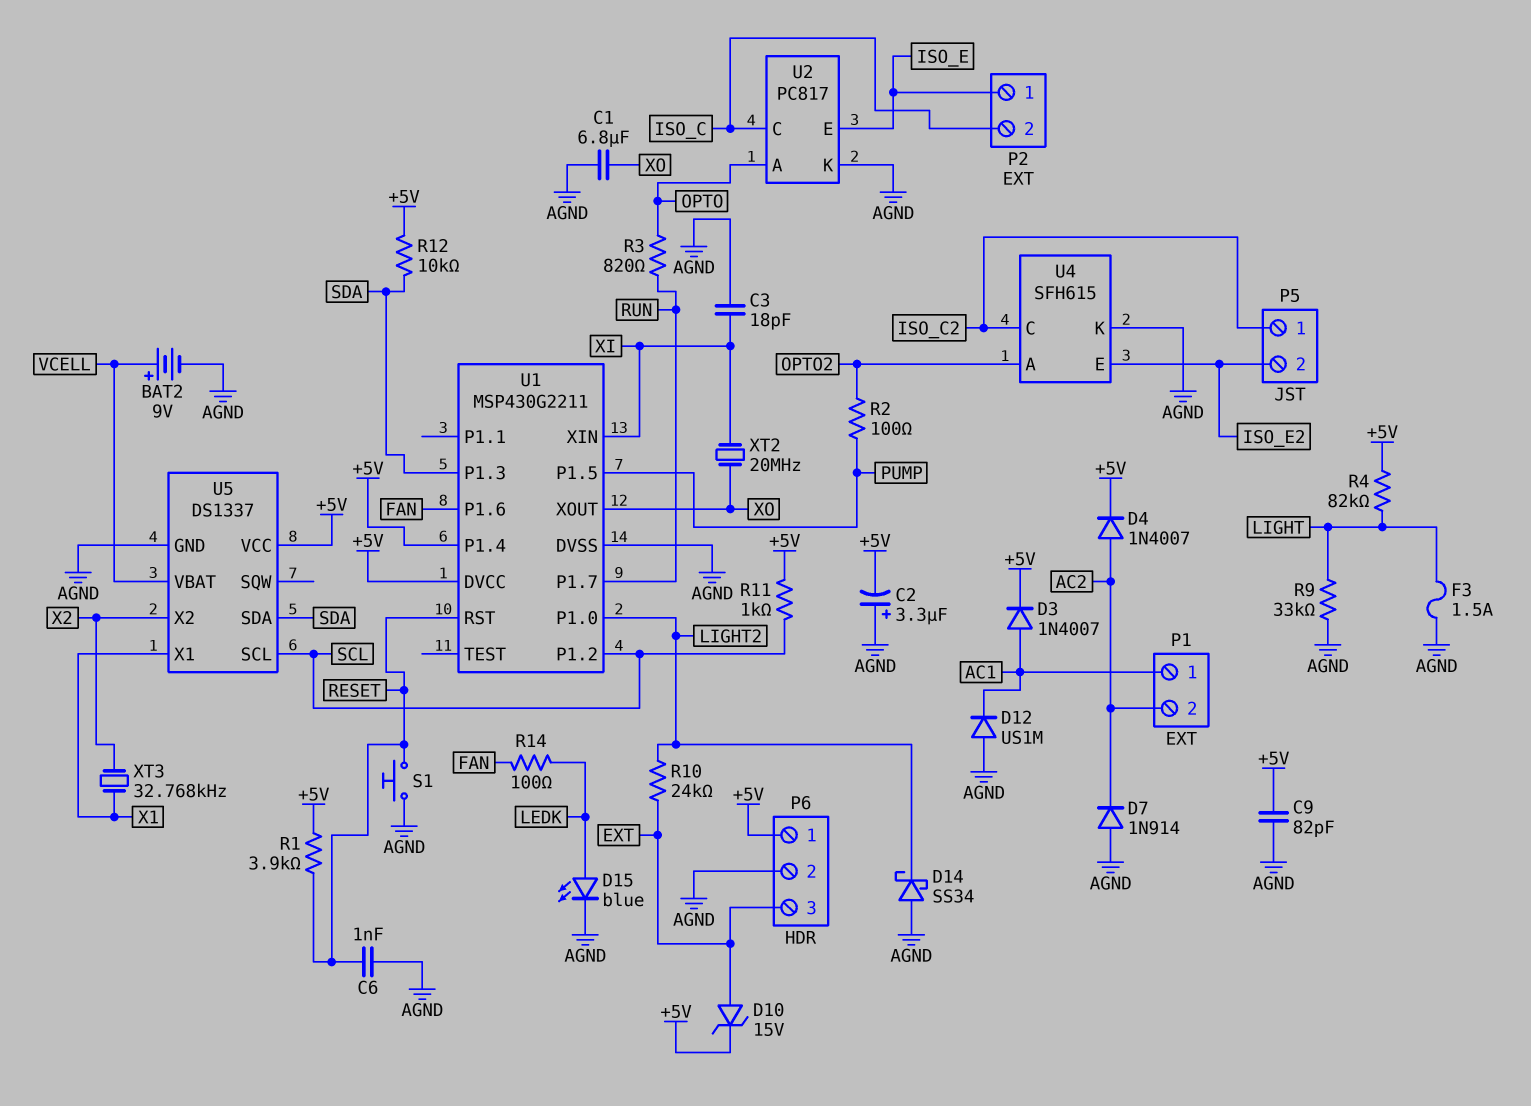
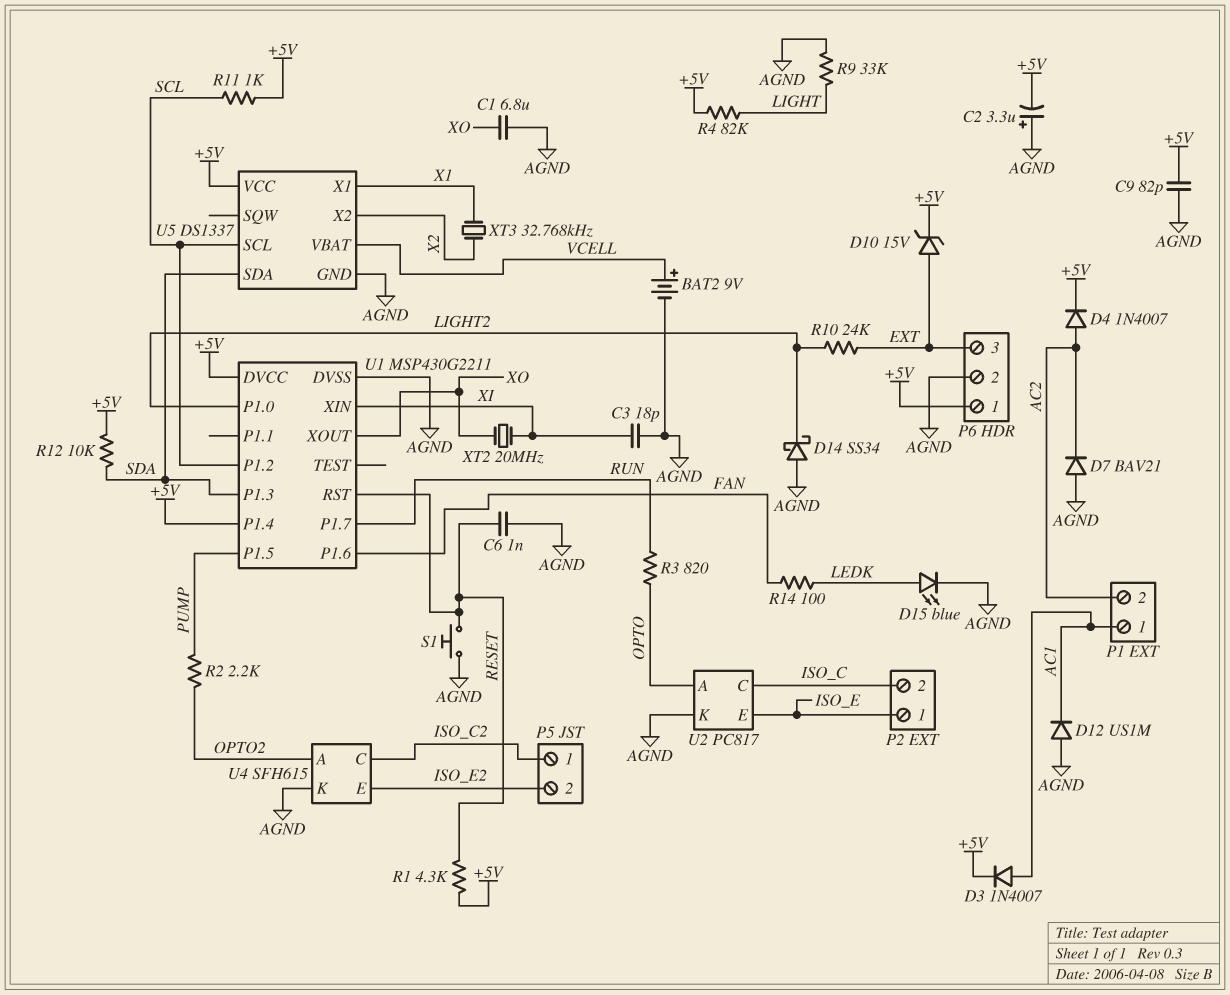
D7: diode 1N914 (A AGND, K AC2) -> diode BAV21 (A AGND, K AC2)
F3: 1.5A (AGND, LIGHT) -> none
R1: 3.9k (+5V, RESET) -> 4.3k (+5V, RESET)
R2: 100 (OPTO2, PUMP) -> 2.2k (OPTO2, PUMP)

